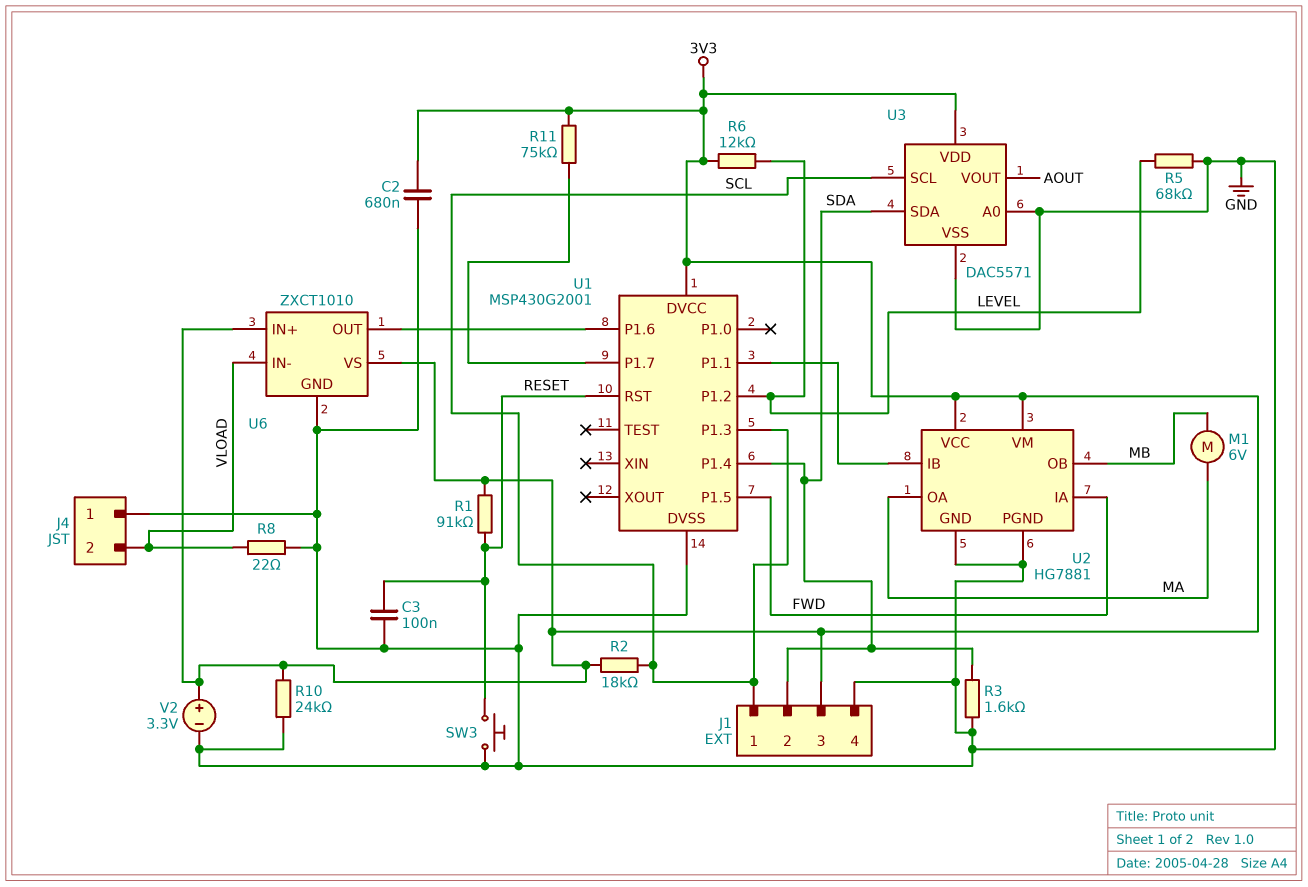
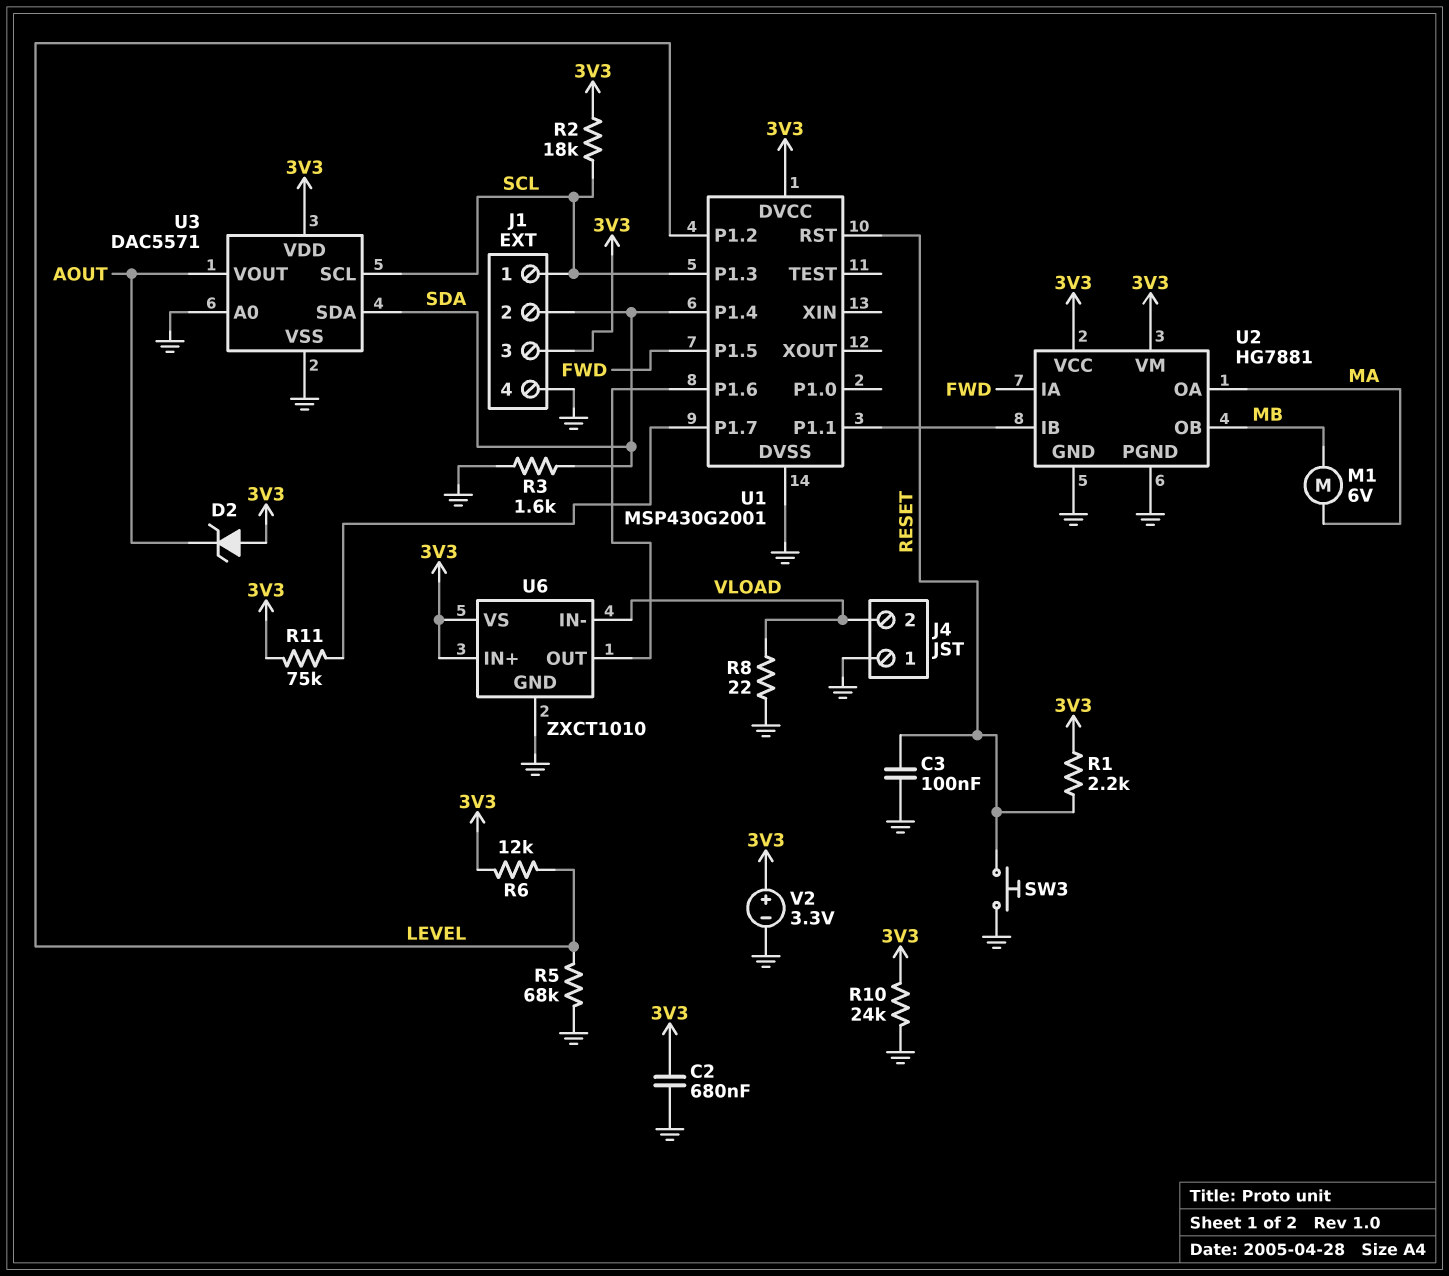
D2: none -> zener (A 3V3, K AOUT)
R1: 91k (3V3, RESET) -> 2.2k (3V3, RESET)

